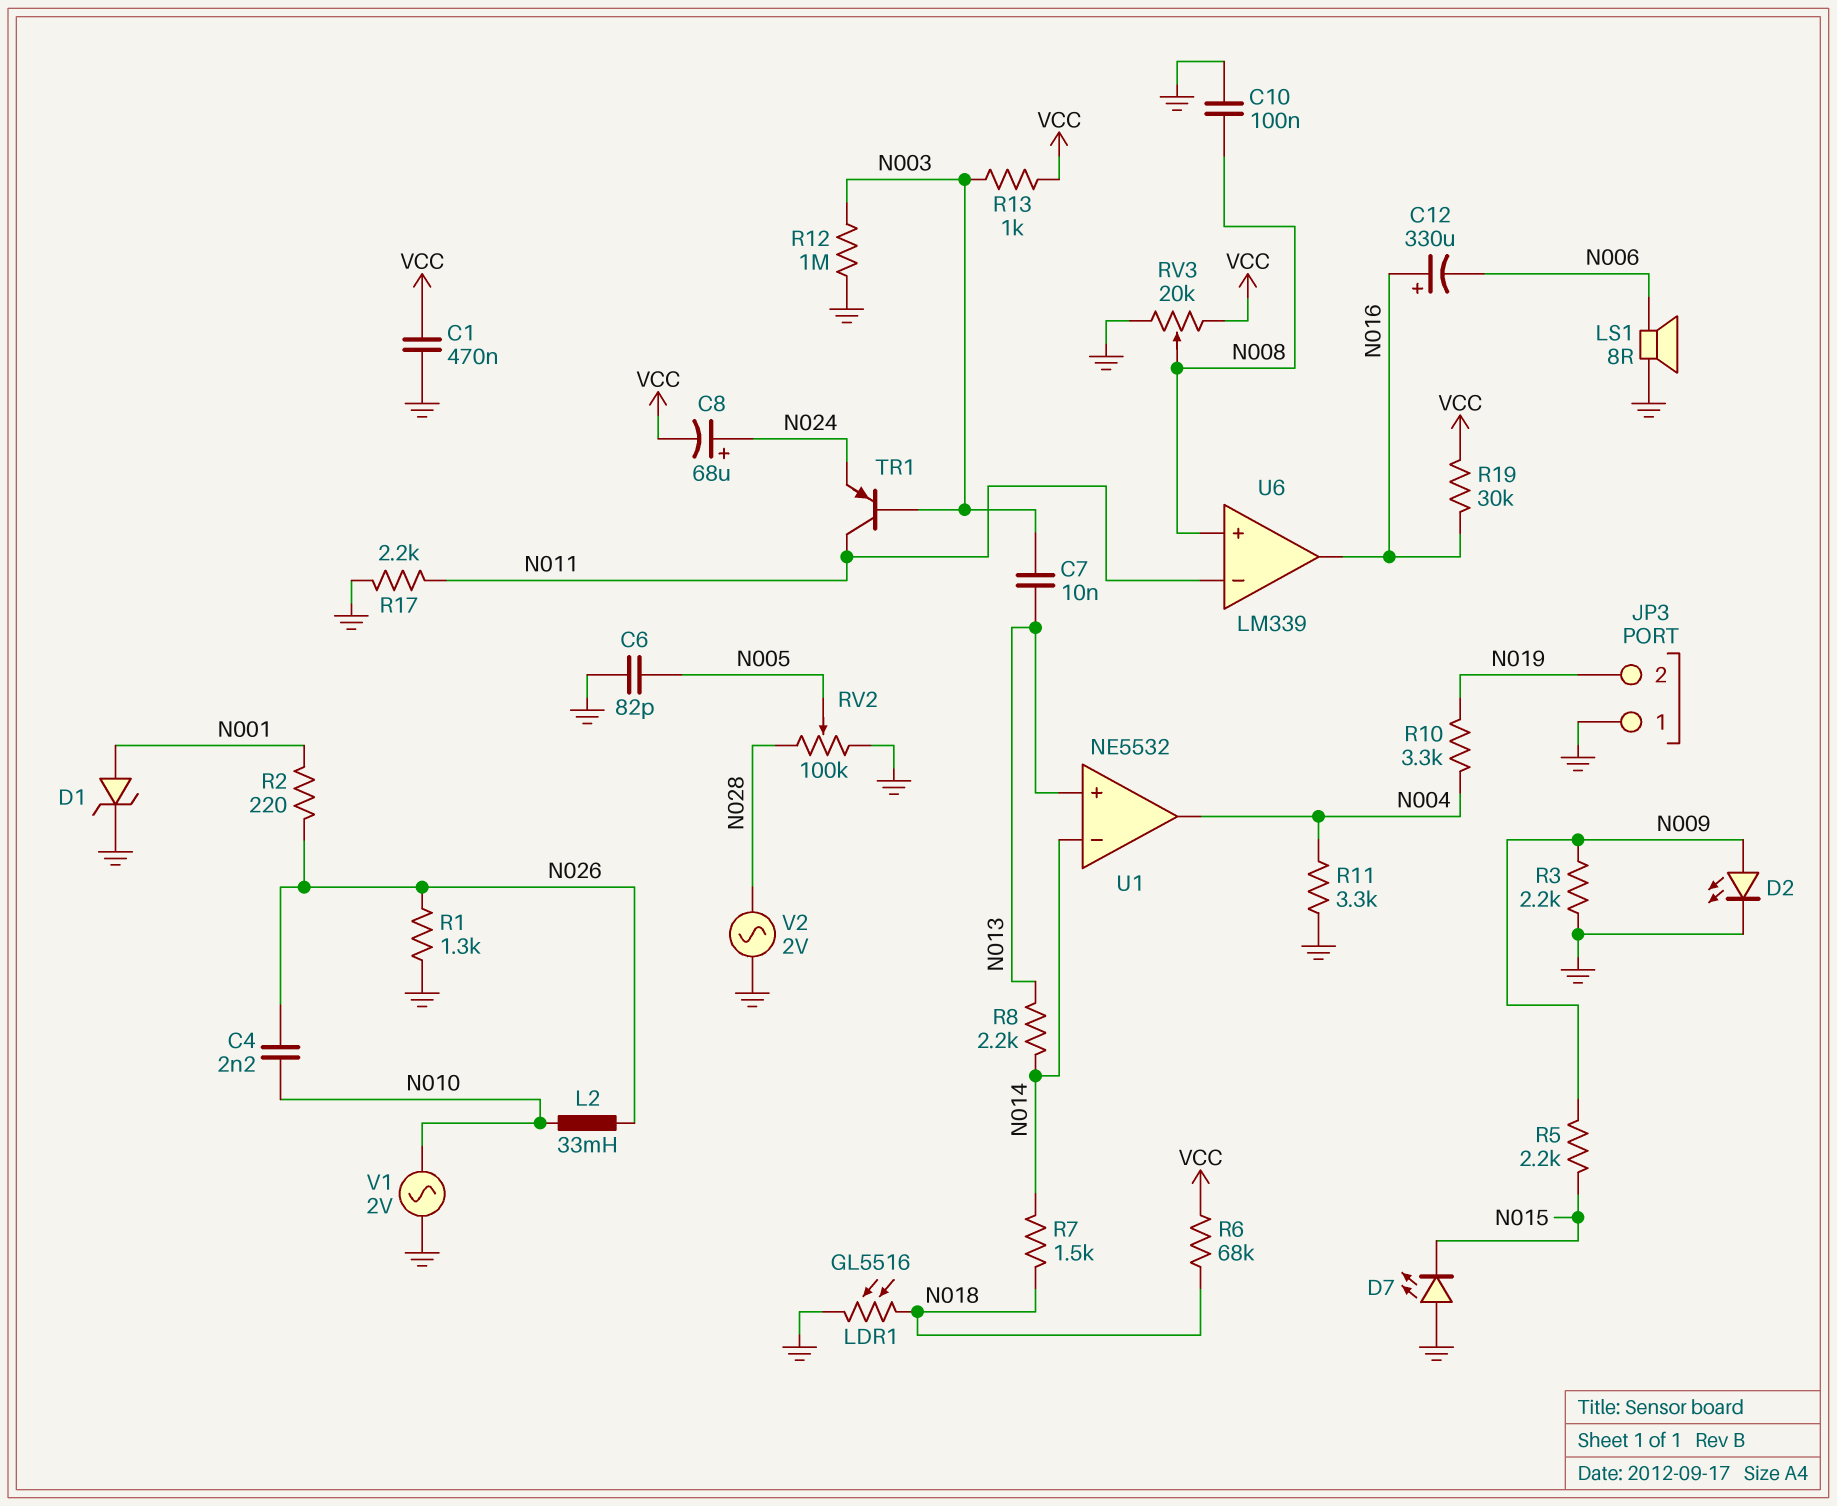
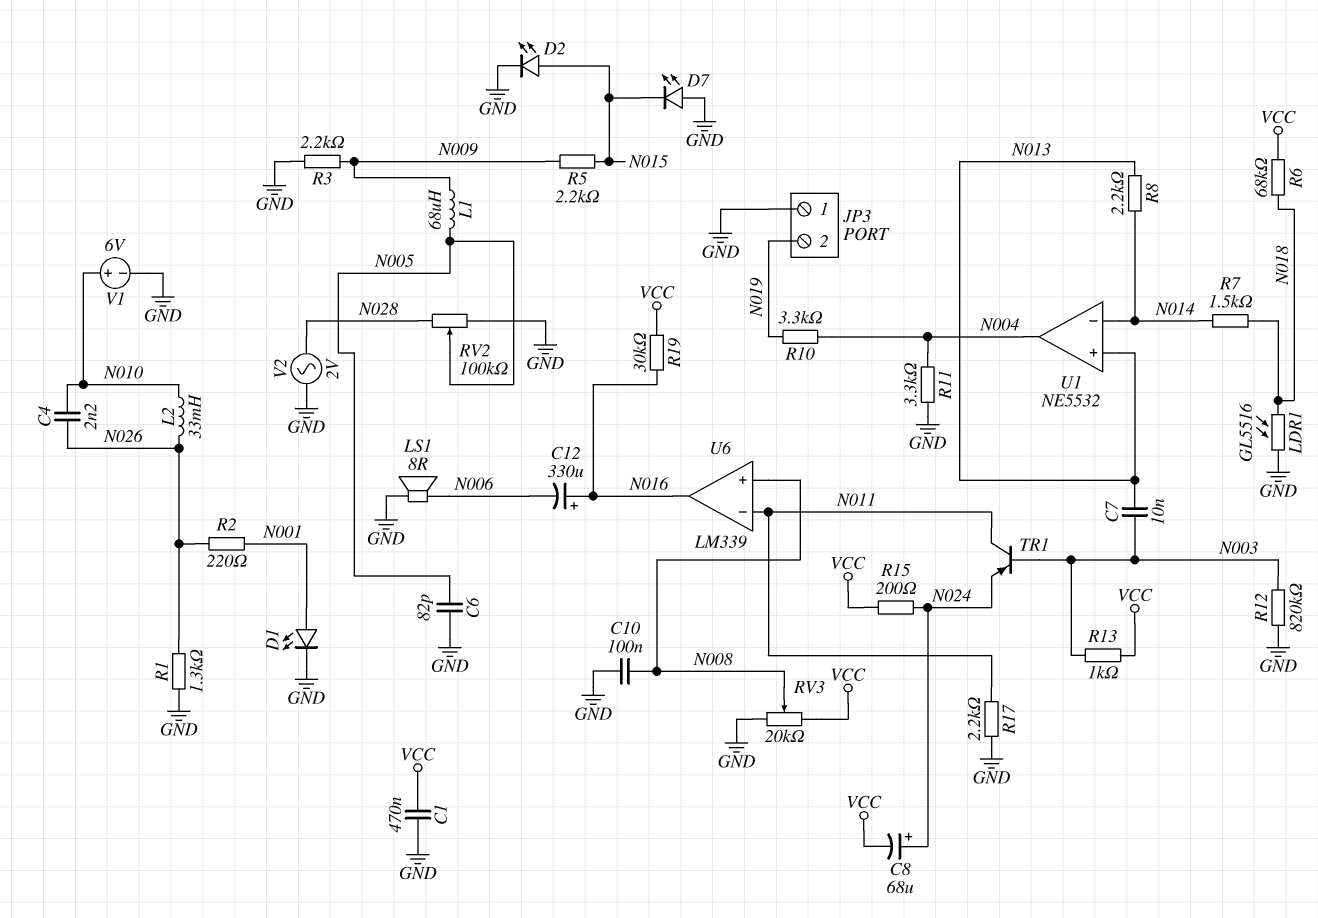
D1: zener (A N001, K GND) -> LED (A N001, K GND)
D2: LED (A N009, K GND) -> LED (A N015, K GND)
L1: none -> 68uH (N005, N009)
R12: 1M (GND, N003) -> 820k (GND, N003)
R15: none -> 200 (N024, VCC)
V1: AC 2V (GND, N010) -> 6V (plus N010, minus GND)

